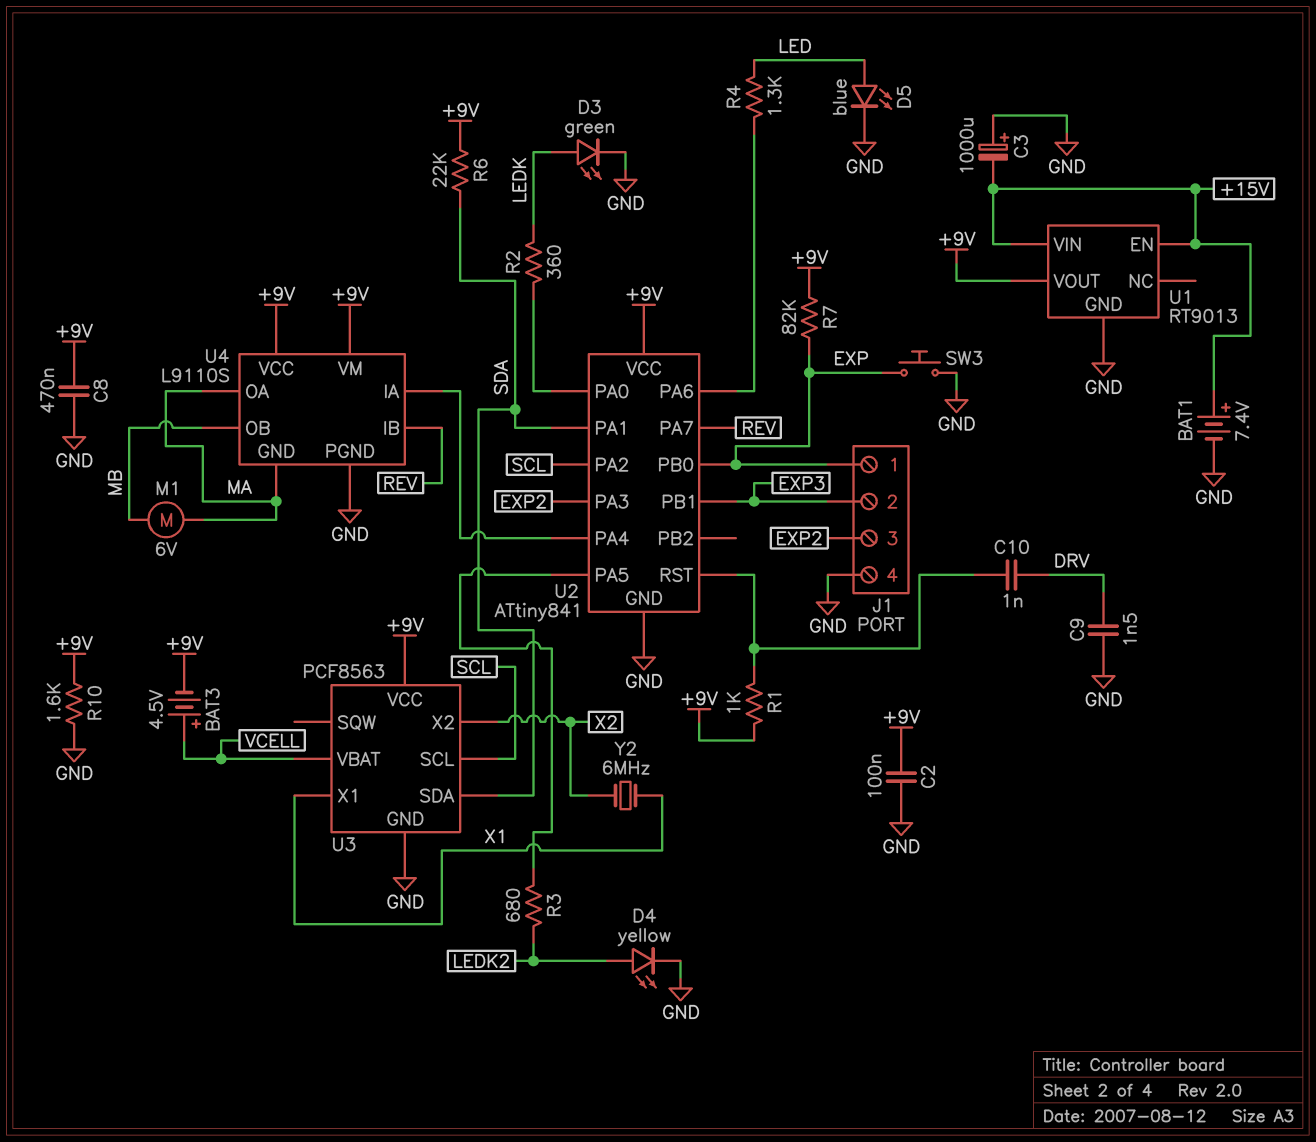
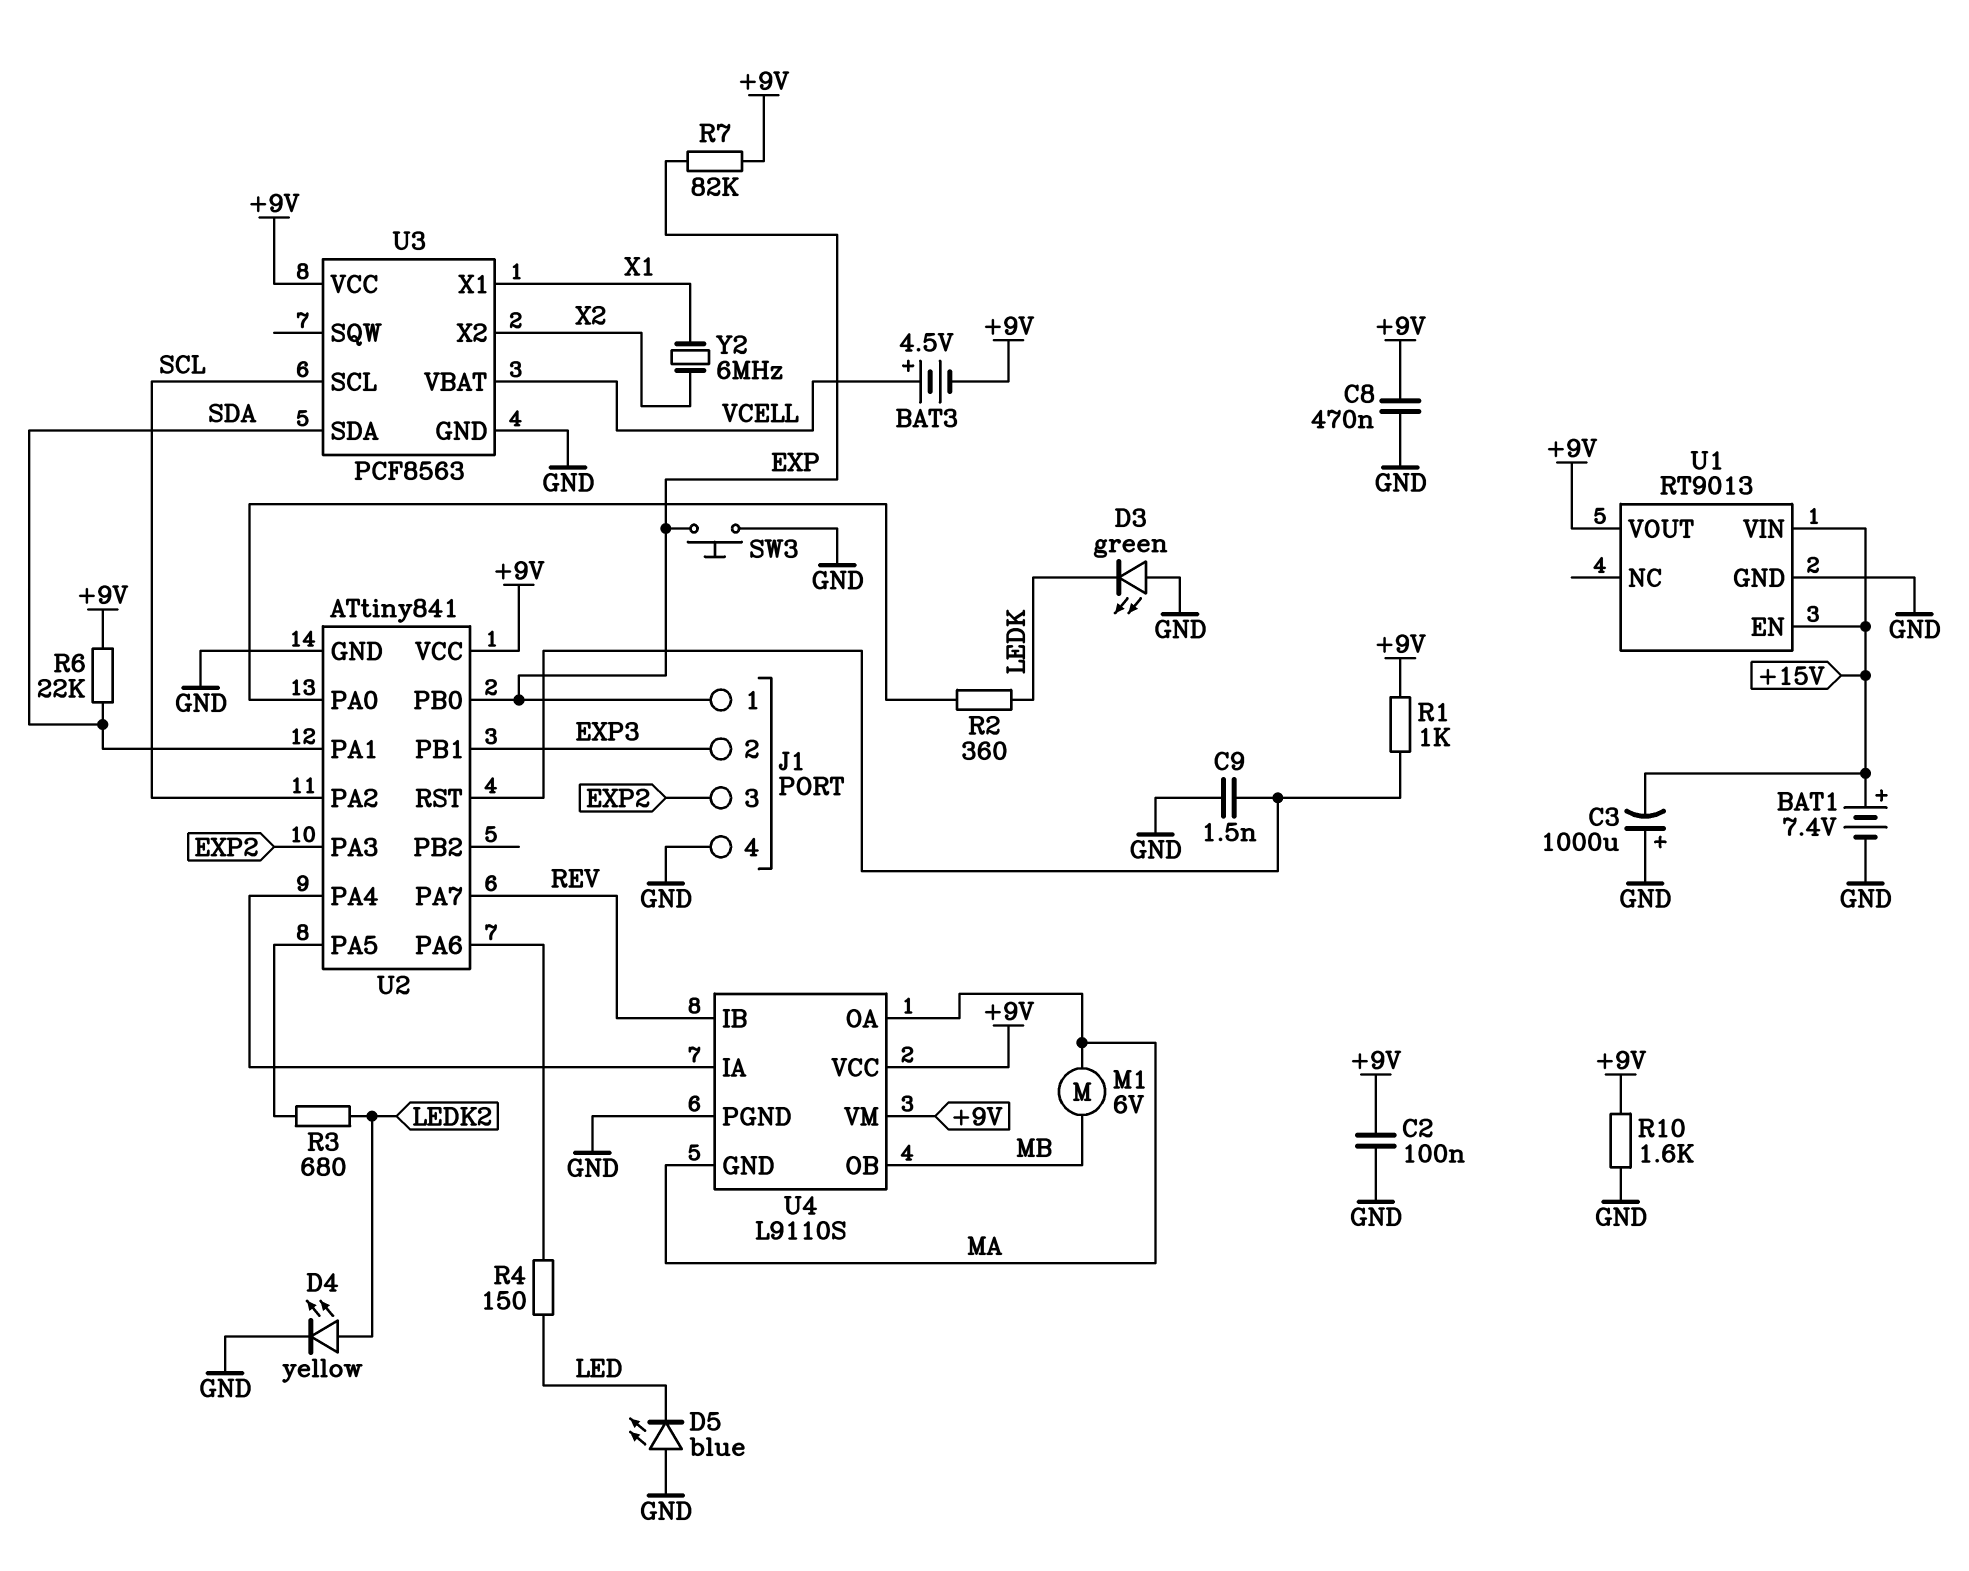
C9: 1.5nF (DRV, GND) -> 1.5nF (GND, U2/RST)
C10: 1nF (DRV, U2/RST) -> none
D3: LED green (A LEDK, K GND) -> LED green (A GND, K LEDK)
D5: LED blue (A LED, K GND) -> LED blue (A GND, K LED)
R4: 1.3k (LED, U2/PA6) -> 150 (LED, U2/PA6)

